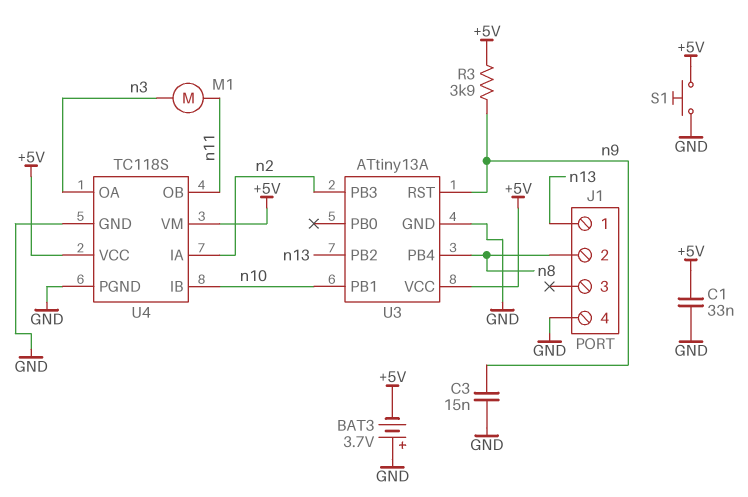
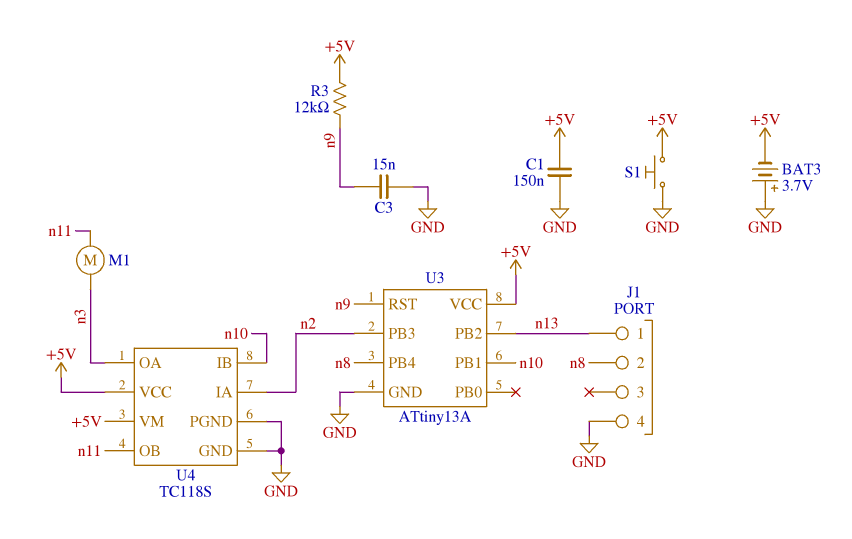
C1: 33nF (+5V, GND) -> 150nF (+5V, GND)
R3: 3.9k (+5V, n9) -> 12k (+5V, n9)

